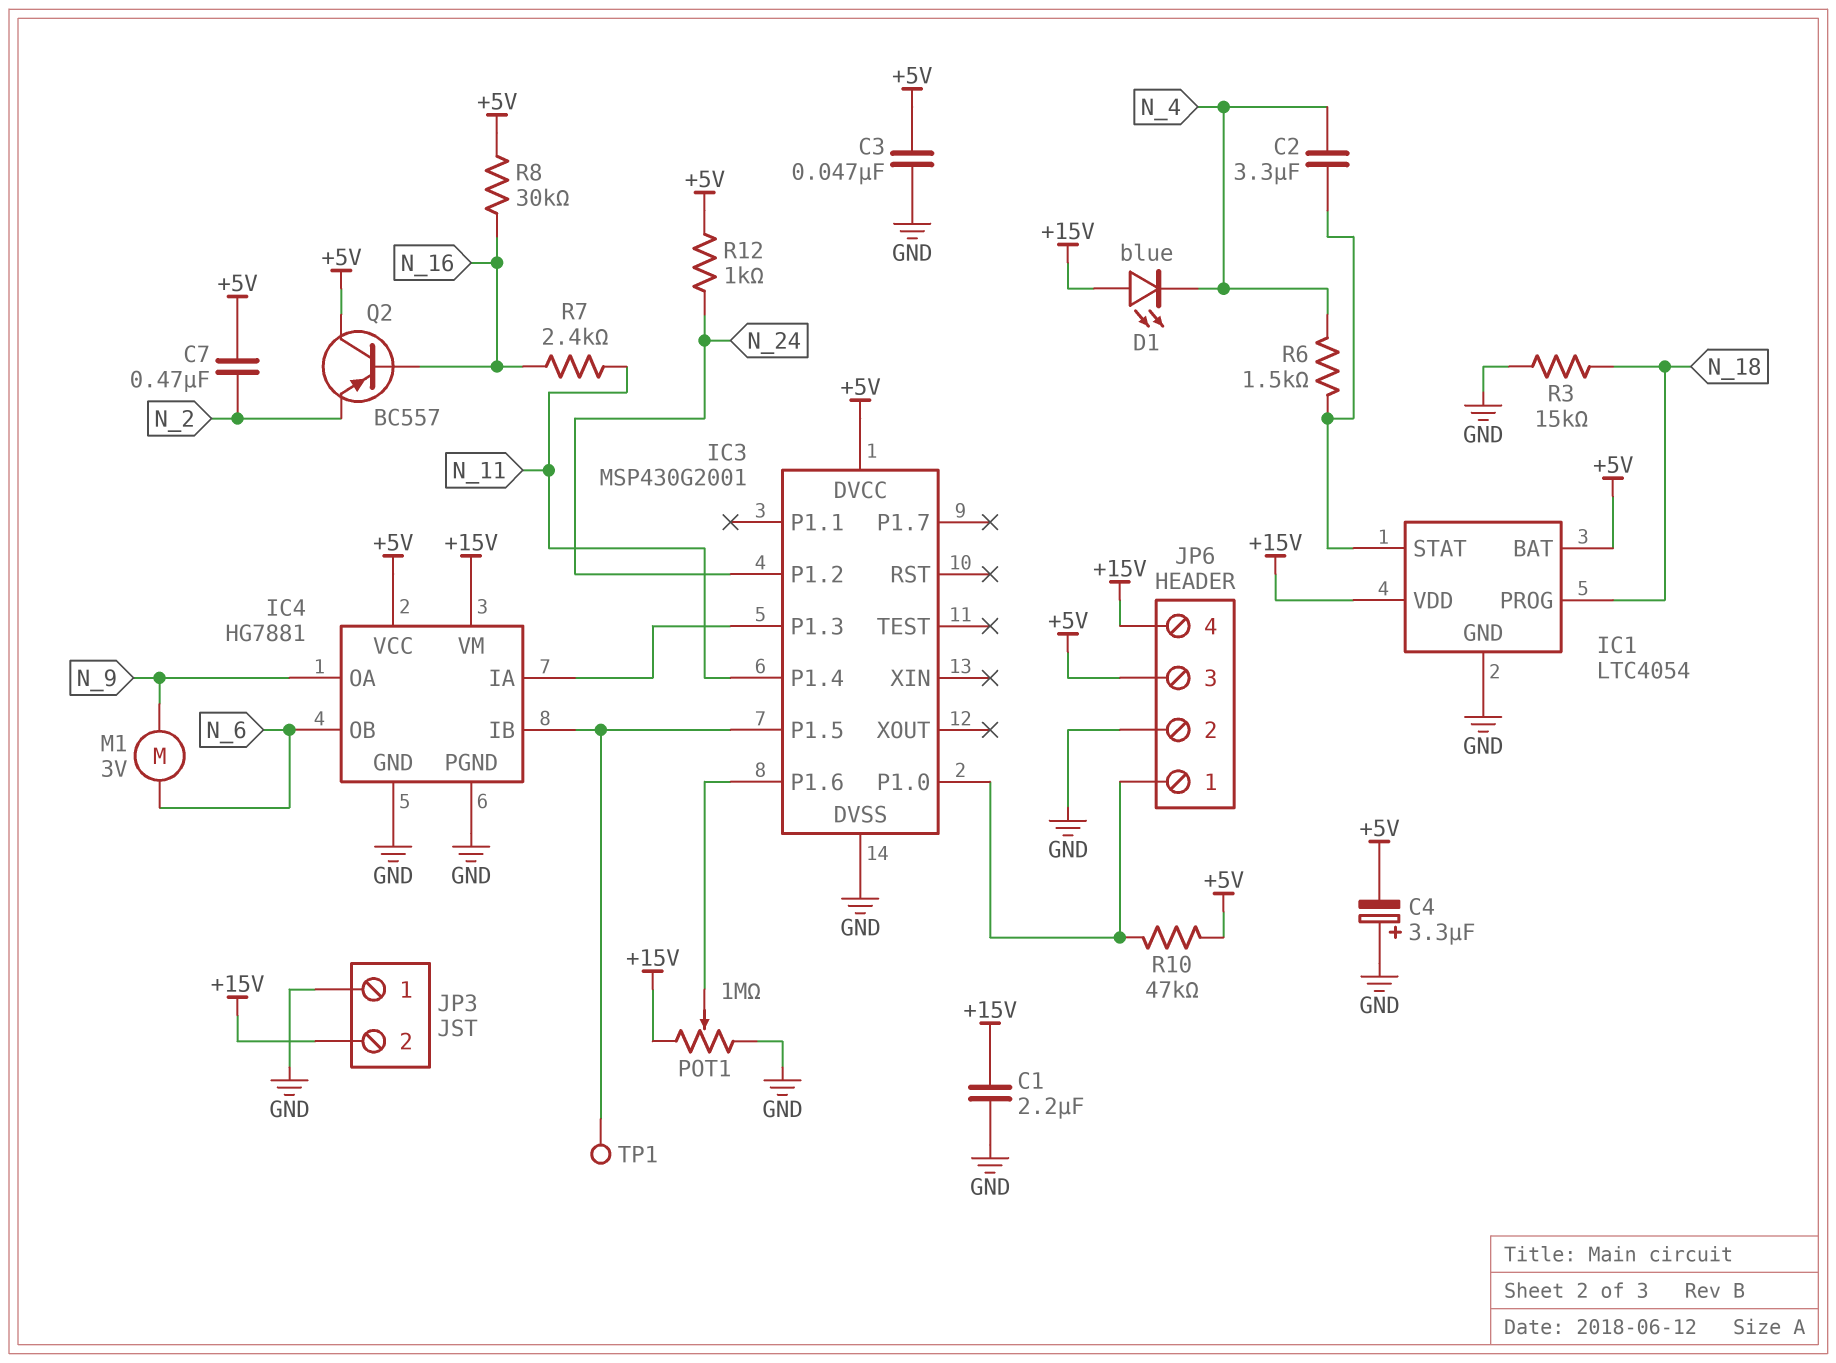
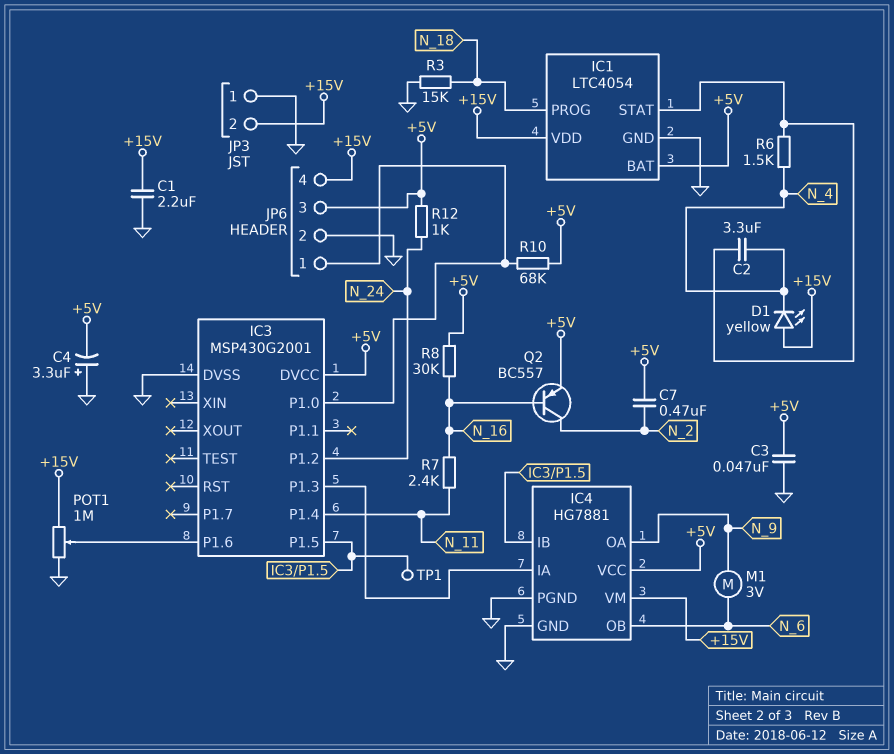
D1: LED blue (A +15V, K N_4) -> LED yellow (A +15V, K N_4)
Q2: PNP BC557 (B N_16, C +5V, E N_2) -> PNP BC557 (B N_16, C N_2, E +5V)
R10: 47k (+5V, IC3/P1.0) -> 68k (+5V, IC3/P1.0)

